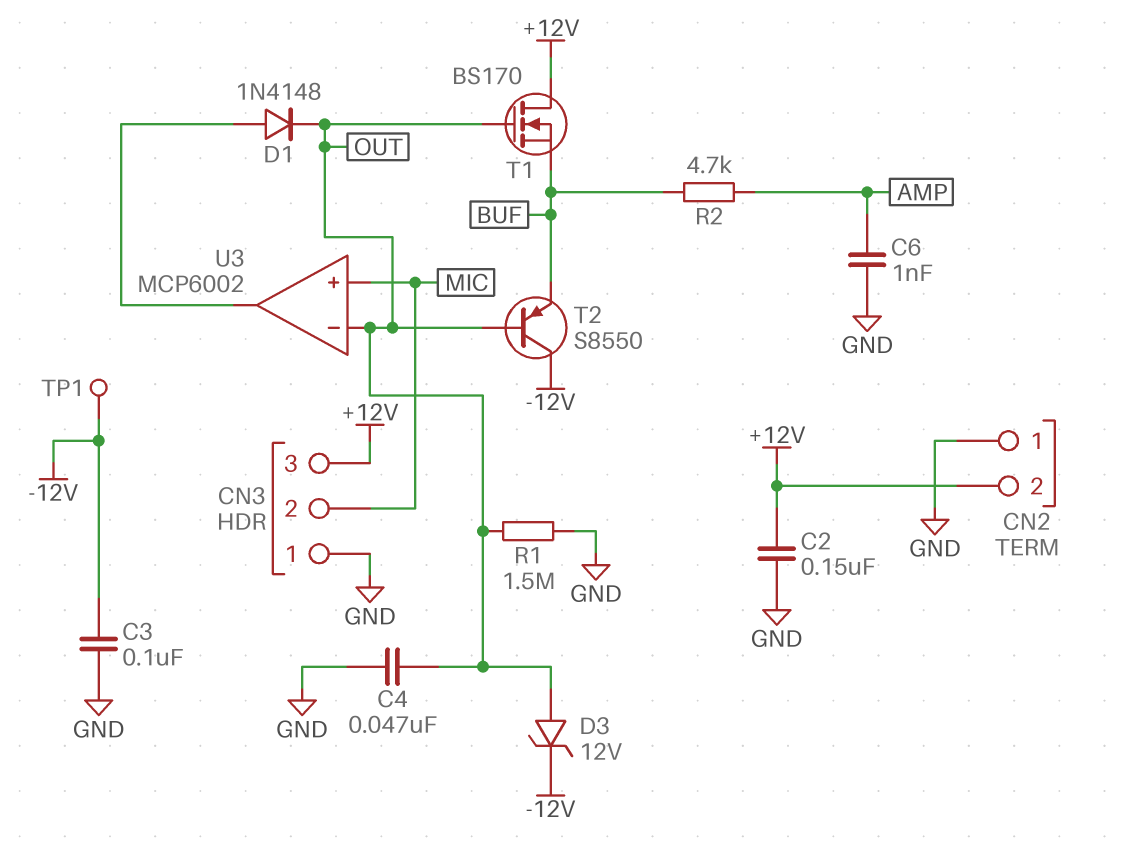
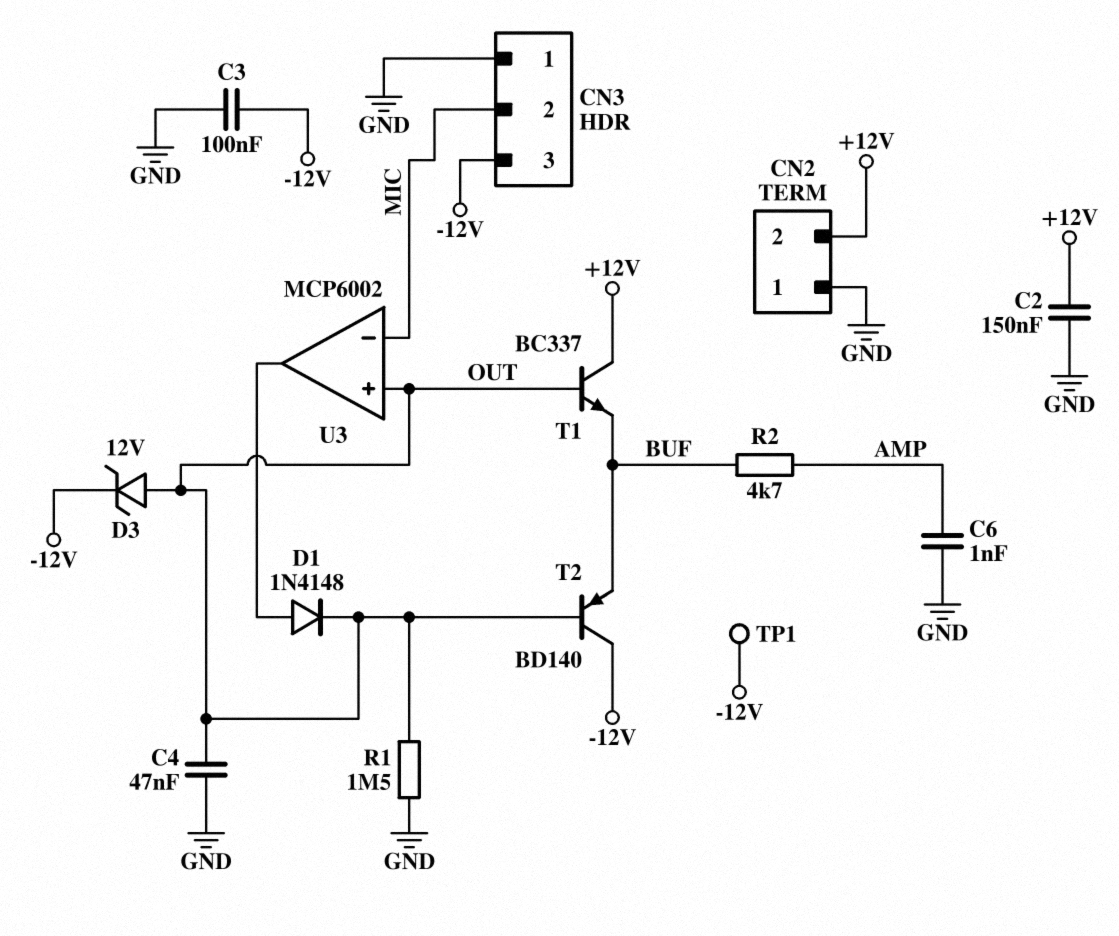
CN3 pin 3: +12V -> -12V
T1: NMOS BS170 (G OUT, D +12V, S BUF) -> NPN BC337 (B OUT, C +12V, E BUF)
T2: PNP S8550 (B OUT, C -12V, E BUF) -> PNP BD140 (B OUT, C -12V, E BUF)
U3 pin in+: MIC -> OUT
U3 pin in-: OUT -> MIC

